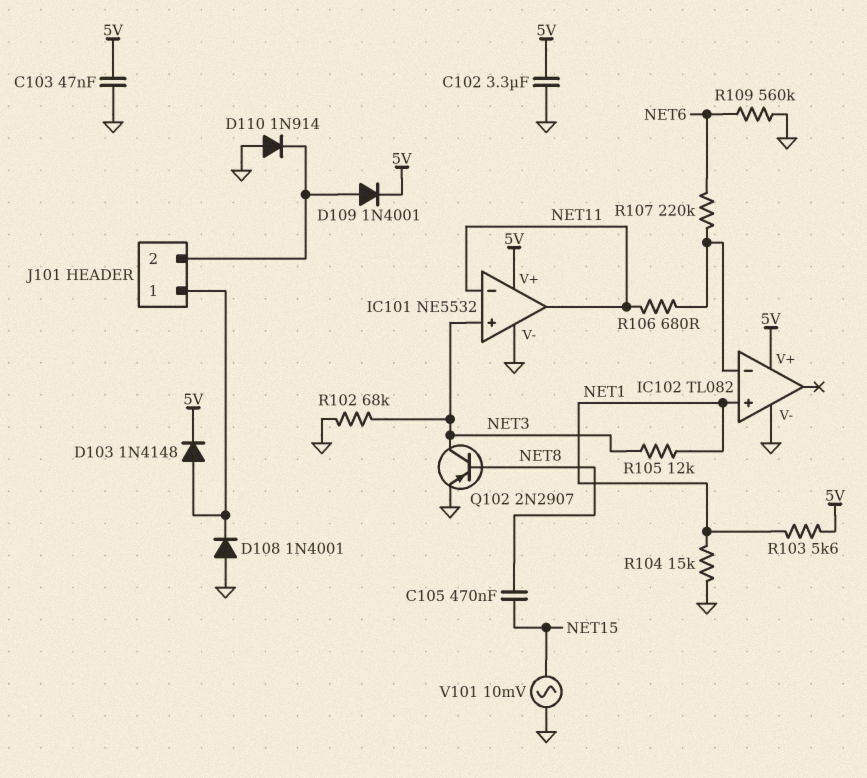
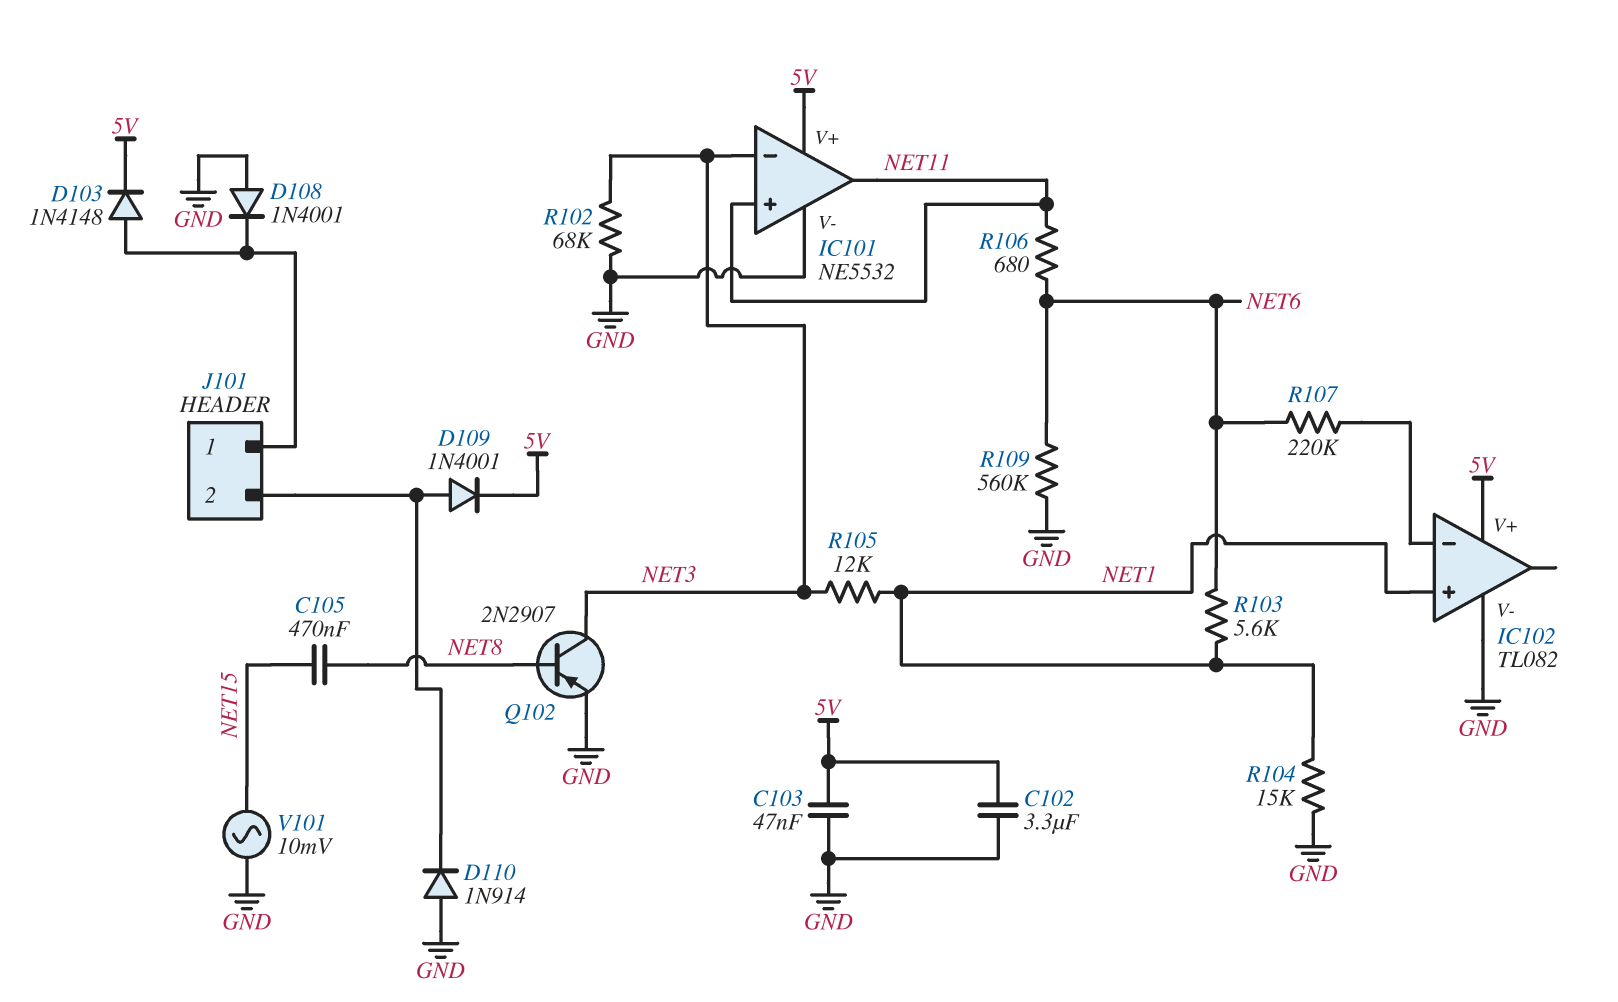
IC101 pin in+: NET3 -> NET11
IC101 pin in-: NET11 -> NET3
R103: 5.6k (5V, NET1) -> 5.6k (NET1, NET6)
R106: 680 (IC102/in-, NET11) -> 680 (NET6, NET11)

